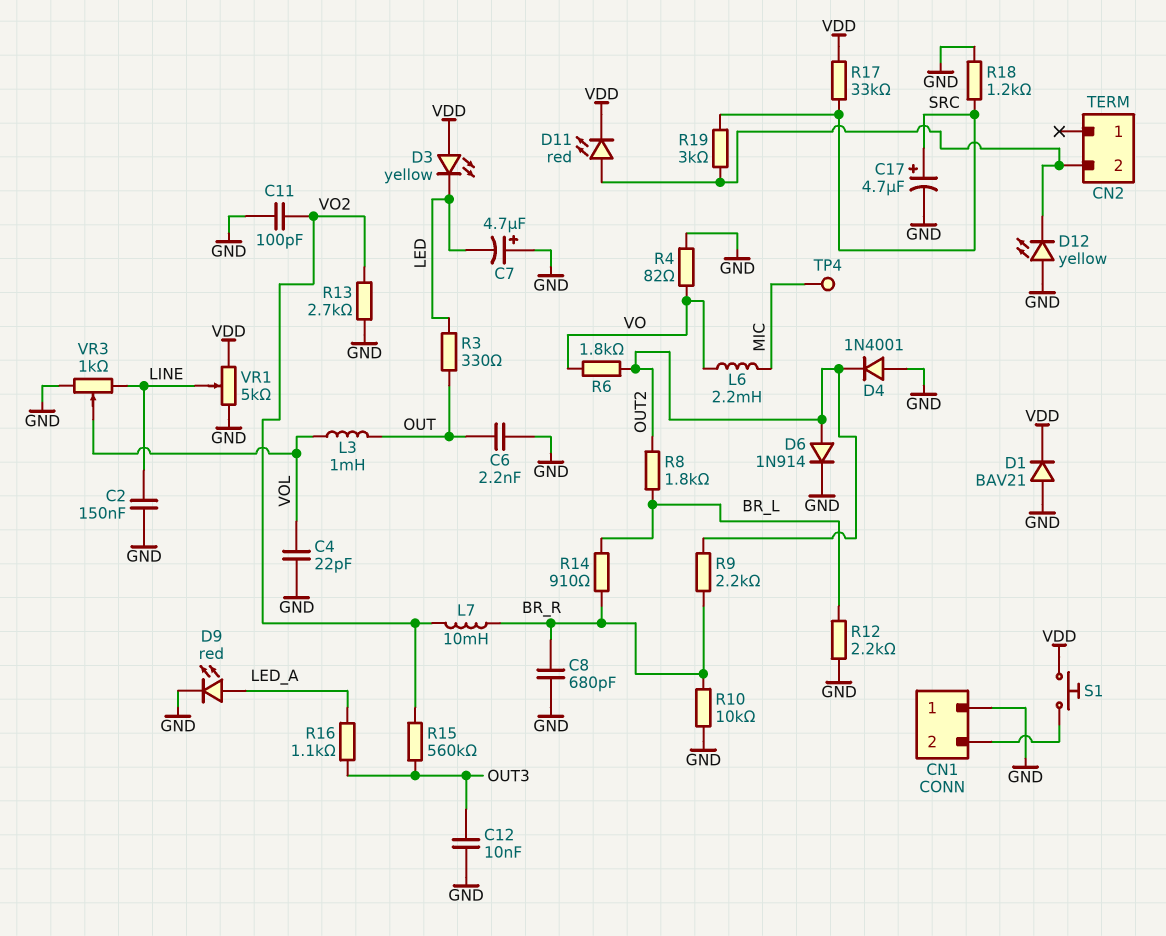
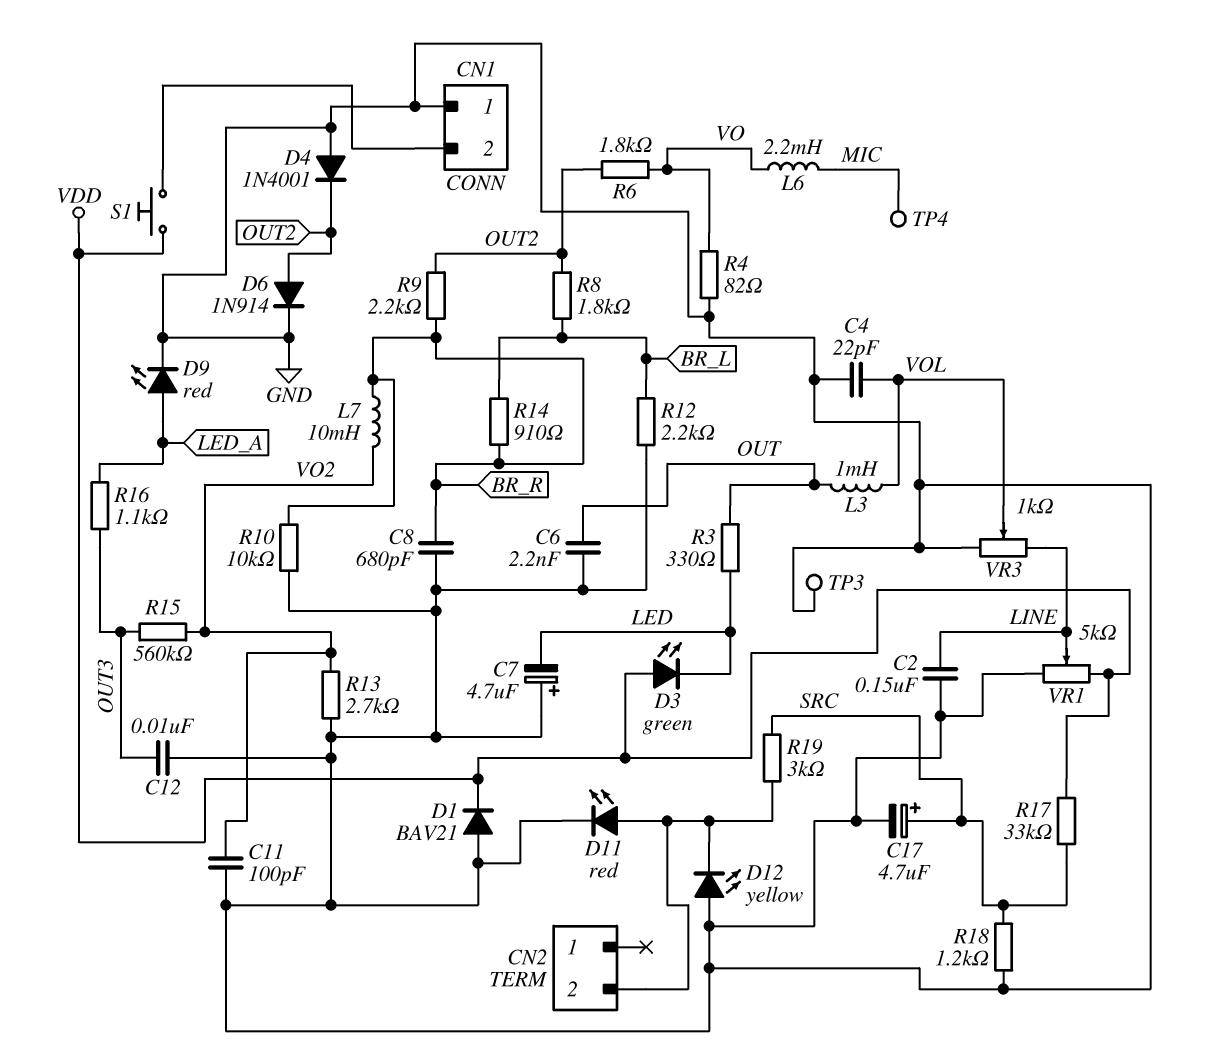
D3: LED yellow (A VDD, K LED) -> LED green (A VDD, K LED)
D11: LED red (A CN2/2, K VDD) -> LED red (A CN2/2, K GND)
TP3: none -> test point (GND)

